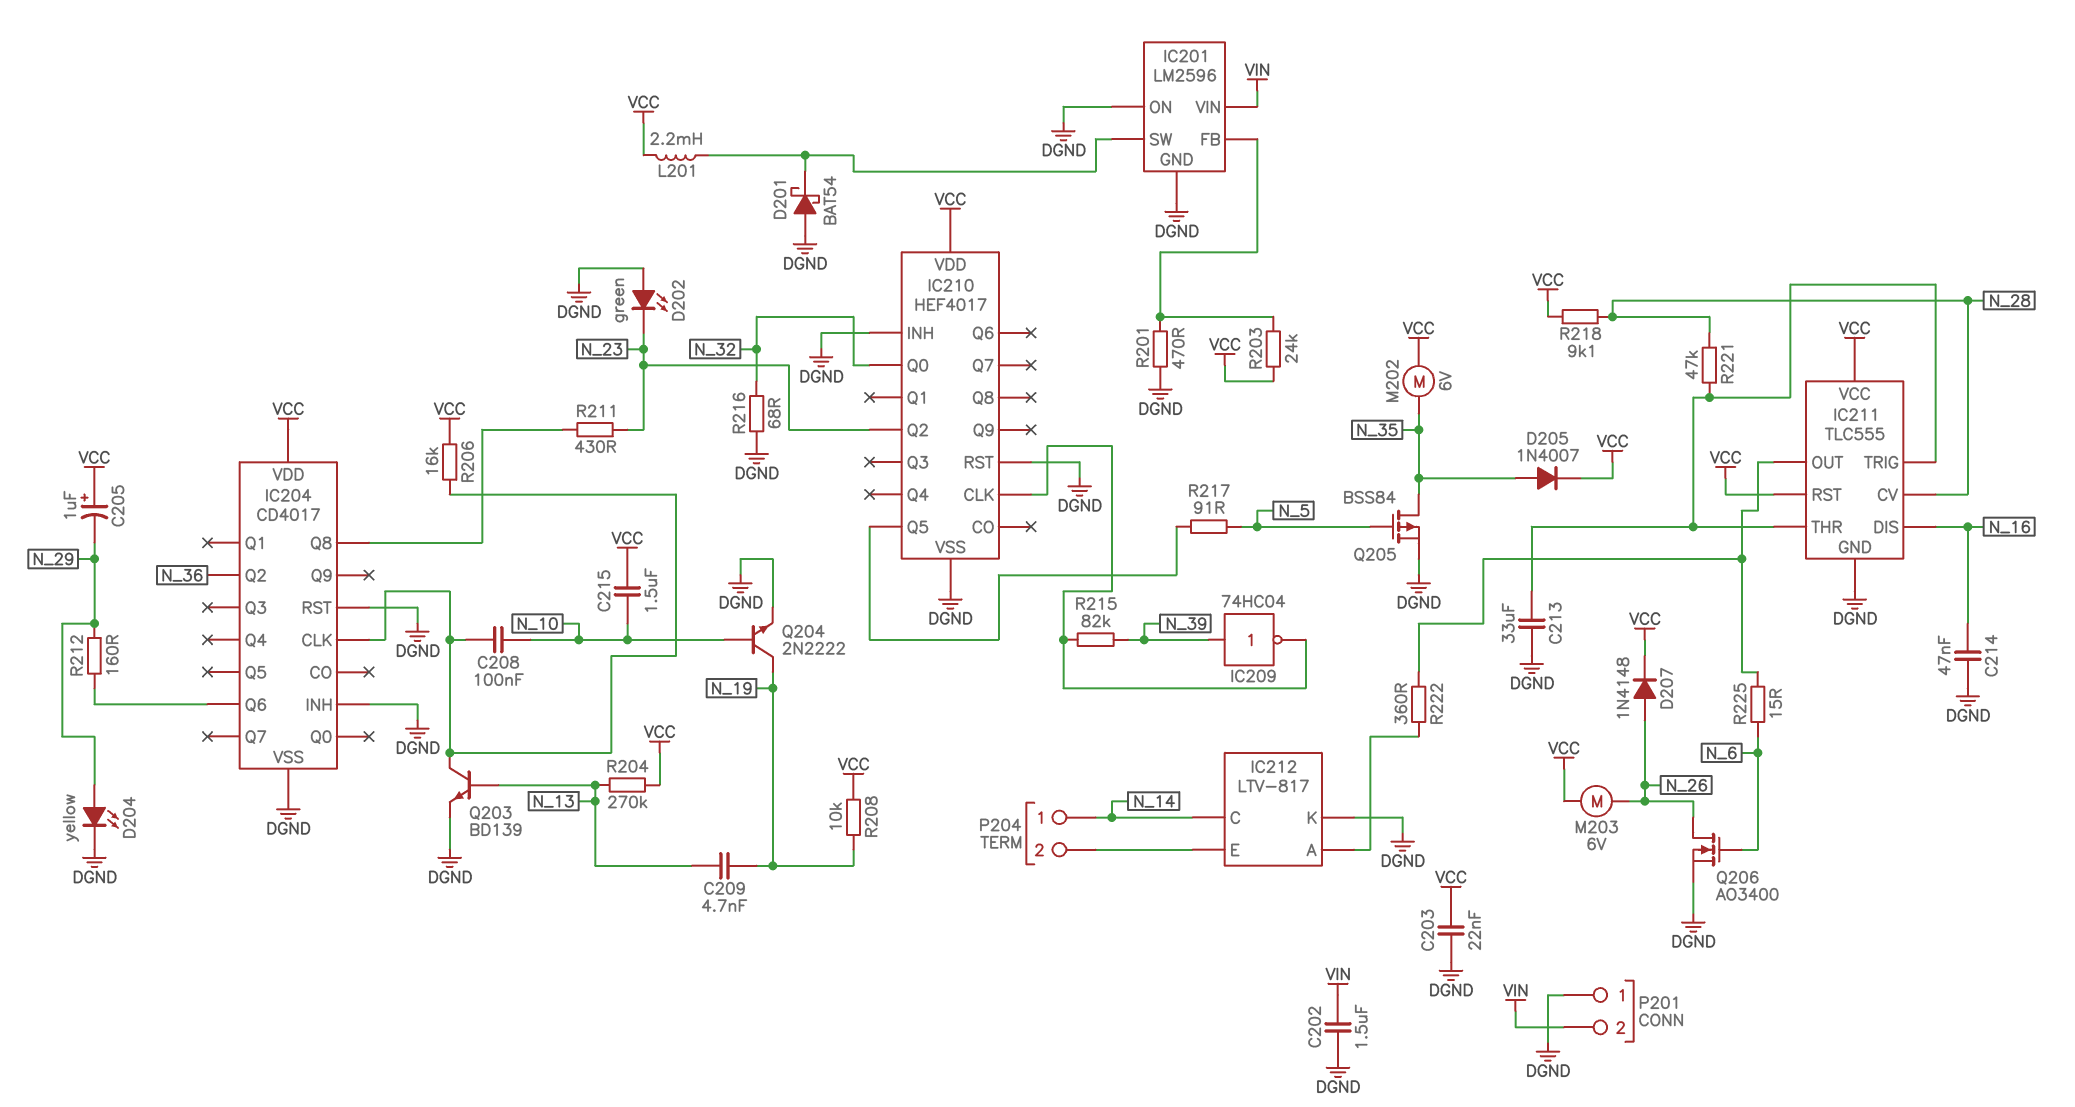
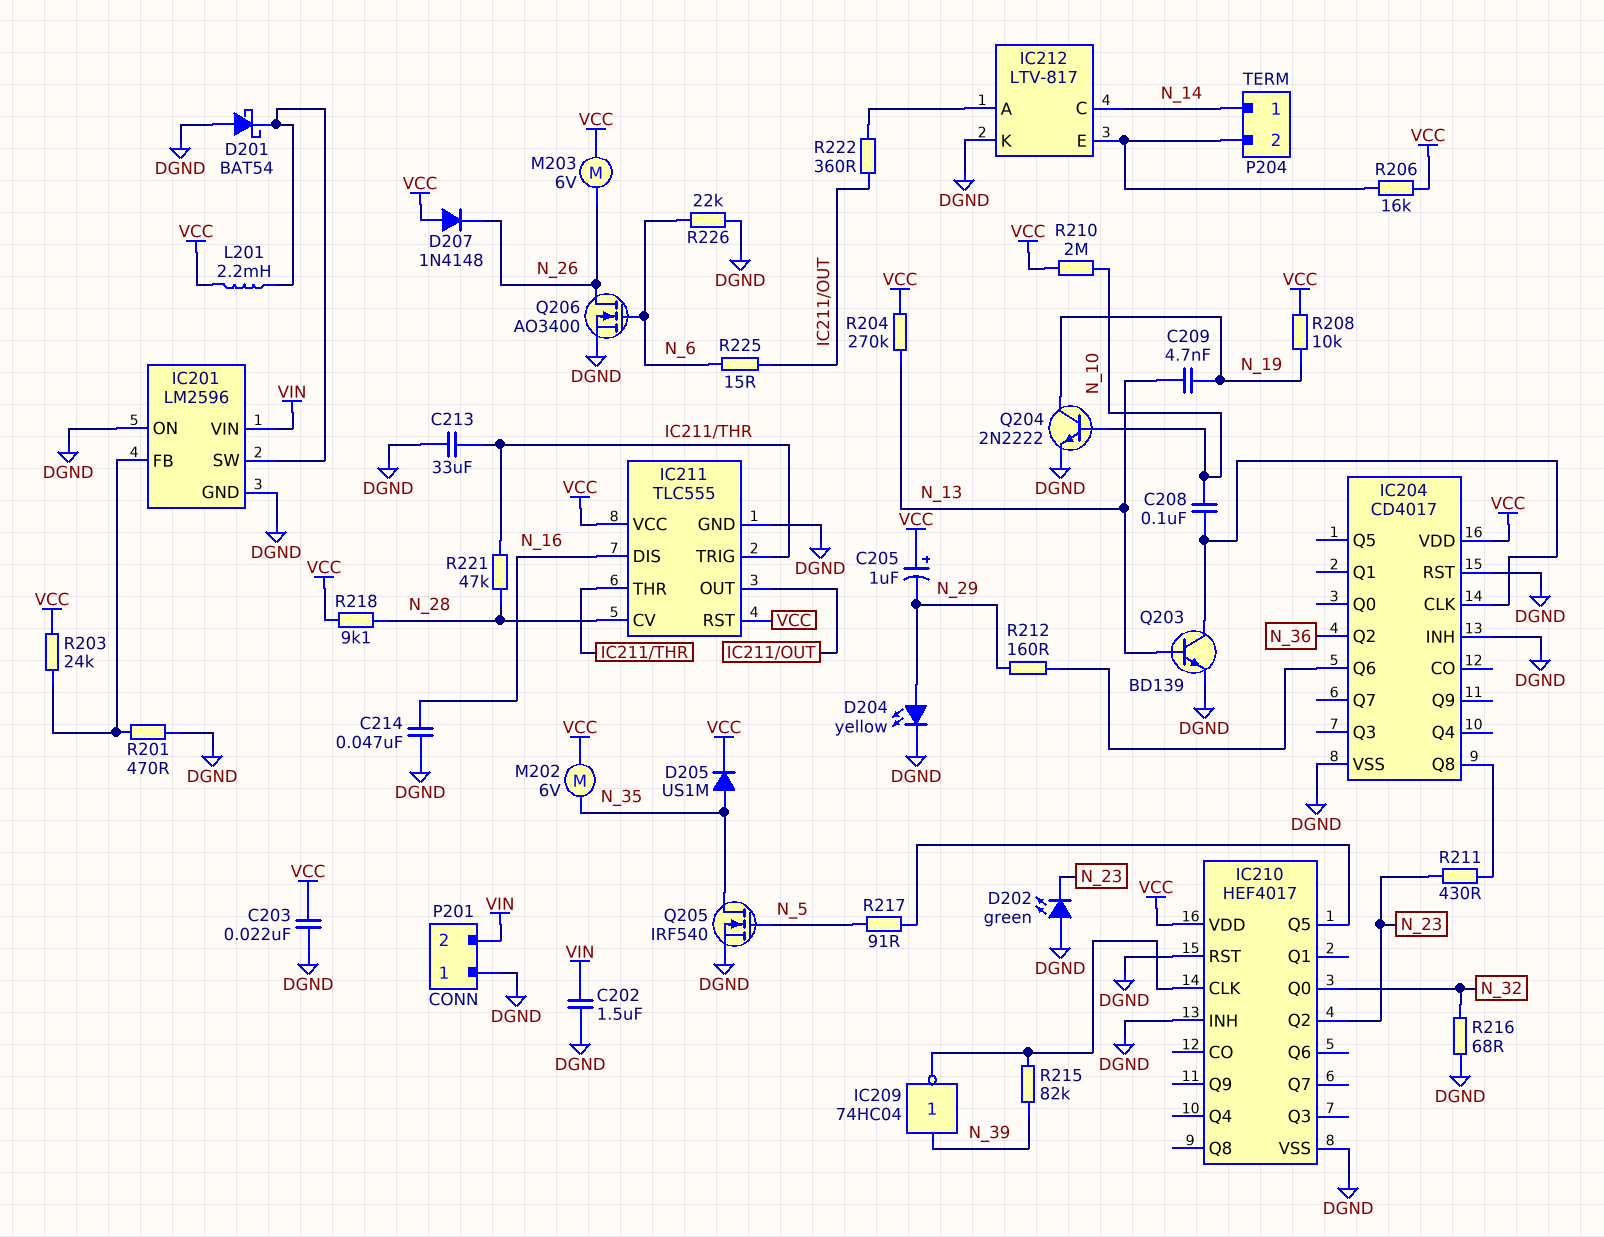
C215: 1.5uF (N_10, VCC) -> none
D205: diode 1N4007 (A N_35, K VCC) -> diode US1M (A N_35, K VCC)
D207: diode 1N4148 (A N_26, K VCC) -> diode 1N4148 (A VCC, K N_26)
Q205: PMOS BSS84 (G N_5, D N_35, S DGND) -> NMOS IRF540 (G N_5, D N_35, S DGND)
R206: 16k (IC204/CLK, VCC) -> 16k (IC212/E, VCC)
R210: none -> 2M (N_10, VCC)
R226: none -> 22k (DGND, N_6)

